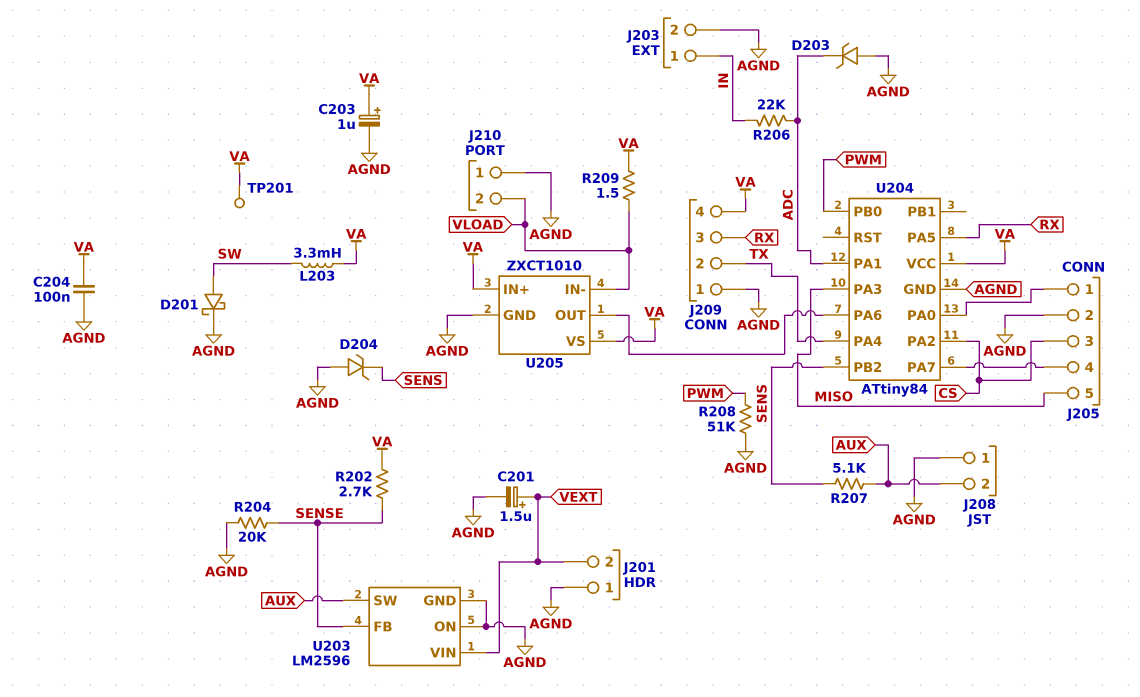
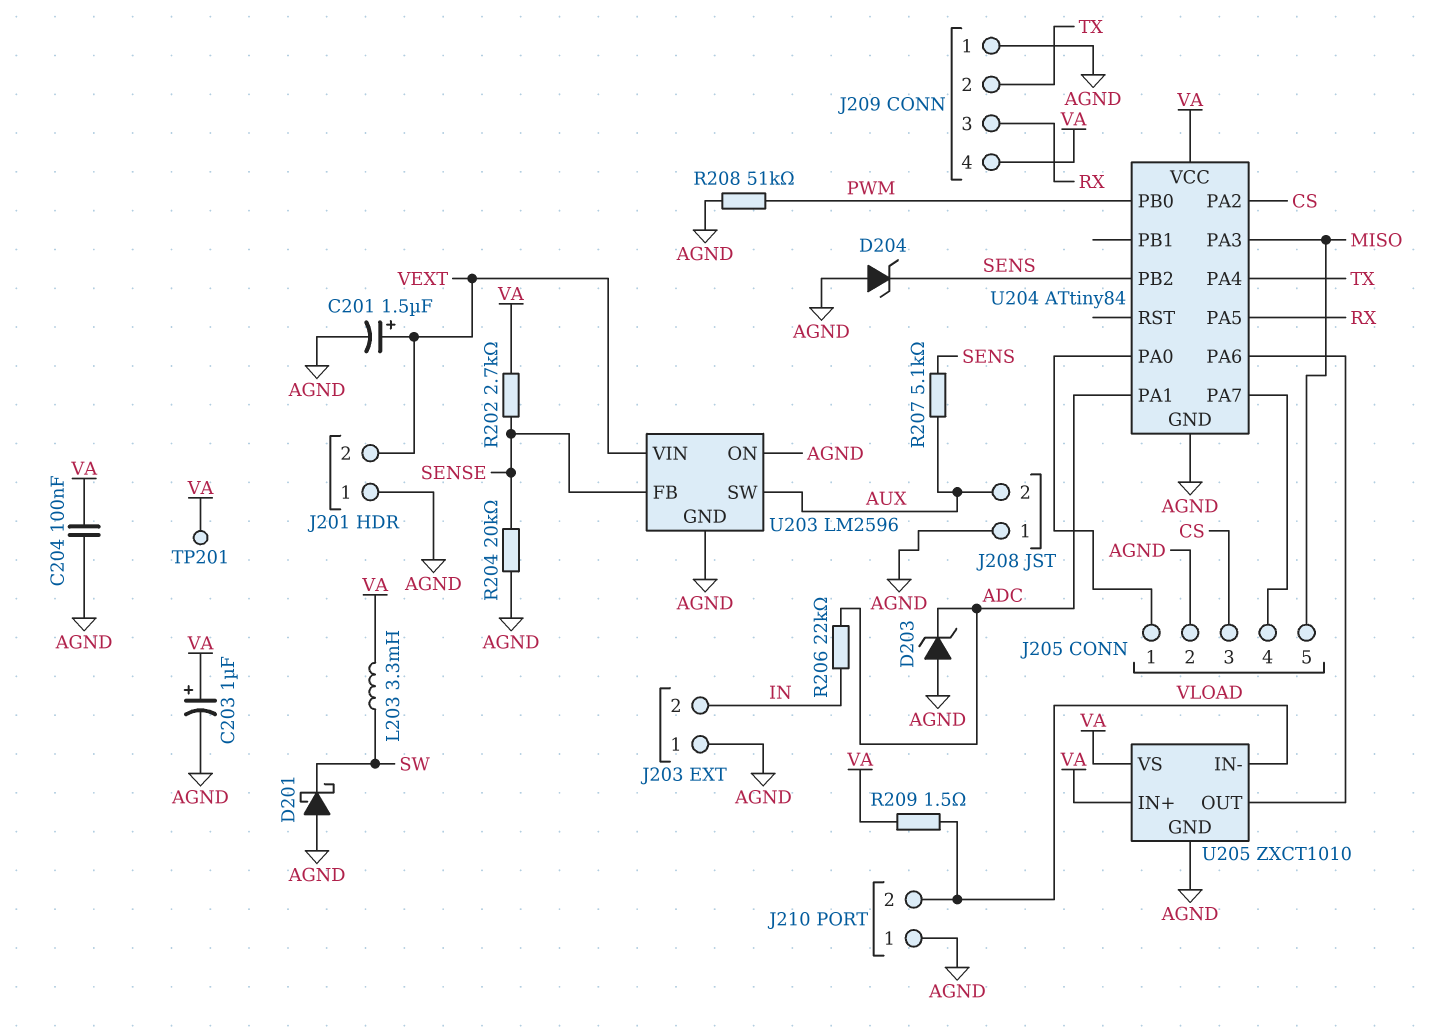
D201: schottky (A SW, K AGND) -> schottky (A AGND, K SW)
J203 pin 1: IN -> AGND
J203 pin 2: AGND -> IN

